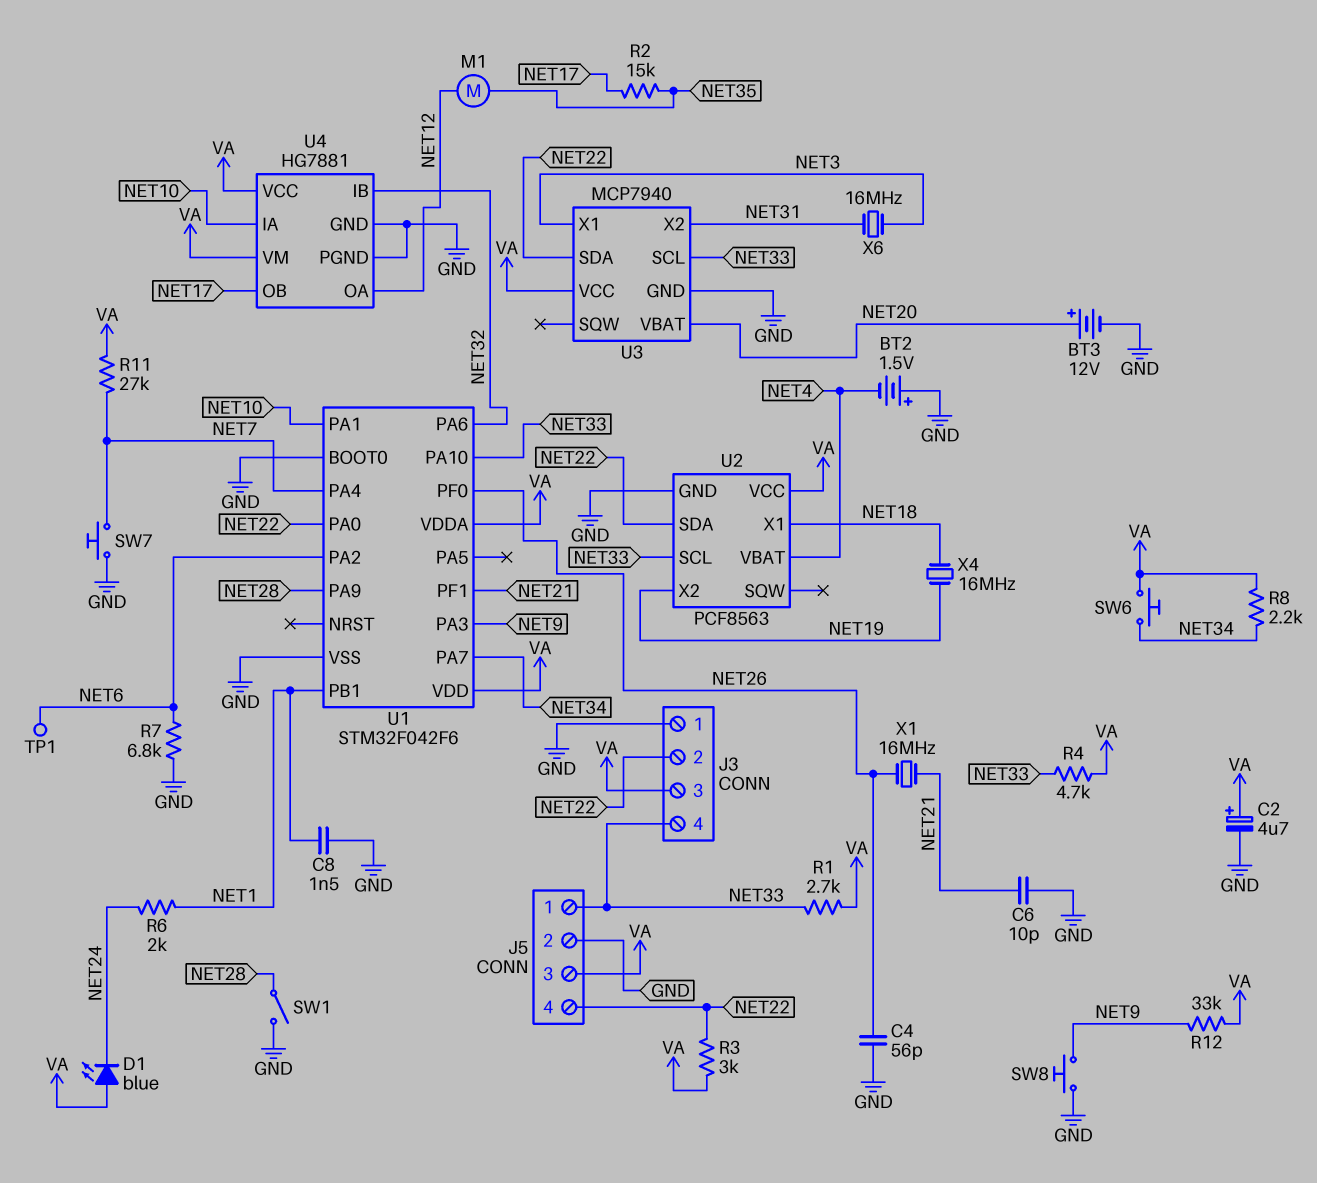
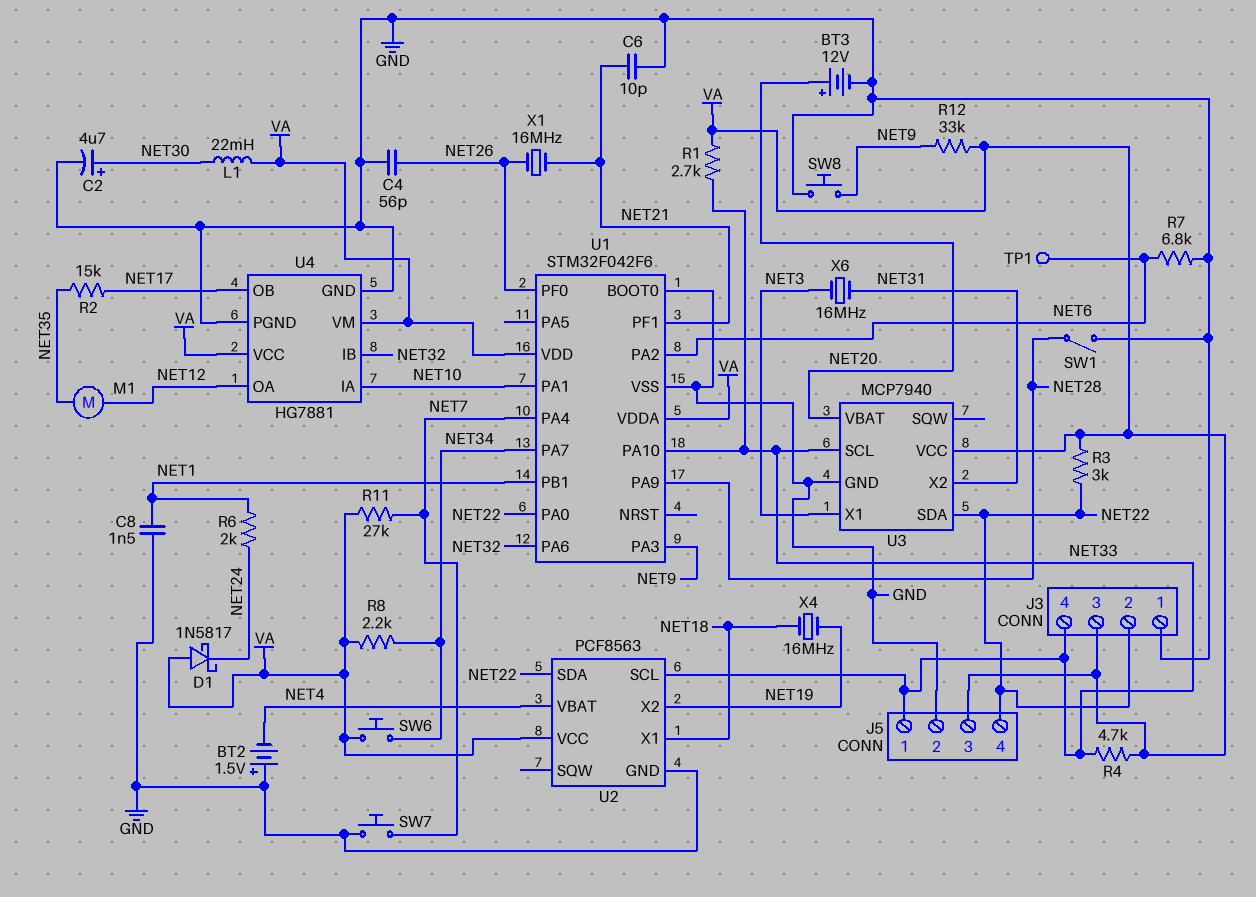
C2: 4.7uF (plus VA, minus GND) -> 4.7uF (plus NET30, minus GND)
D1: LED blue (A VA, K NET24) -> schottky 1N5817 (A VA, K NET24)
L1: none -> 22mH (NET30, VA)

